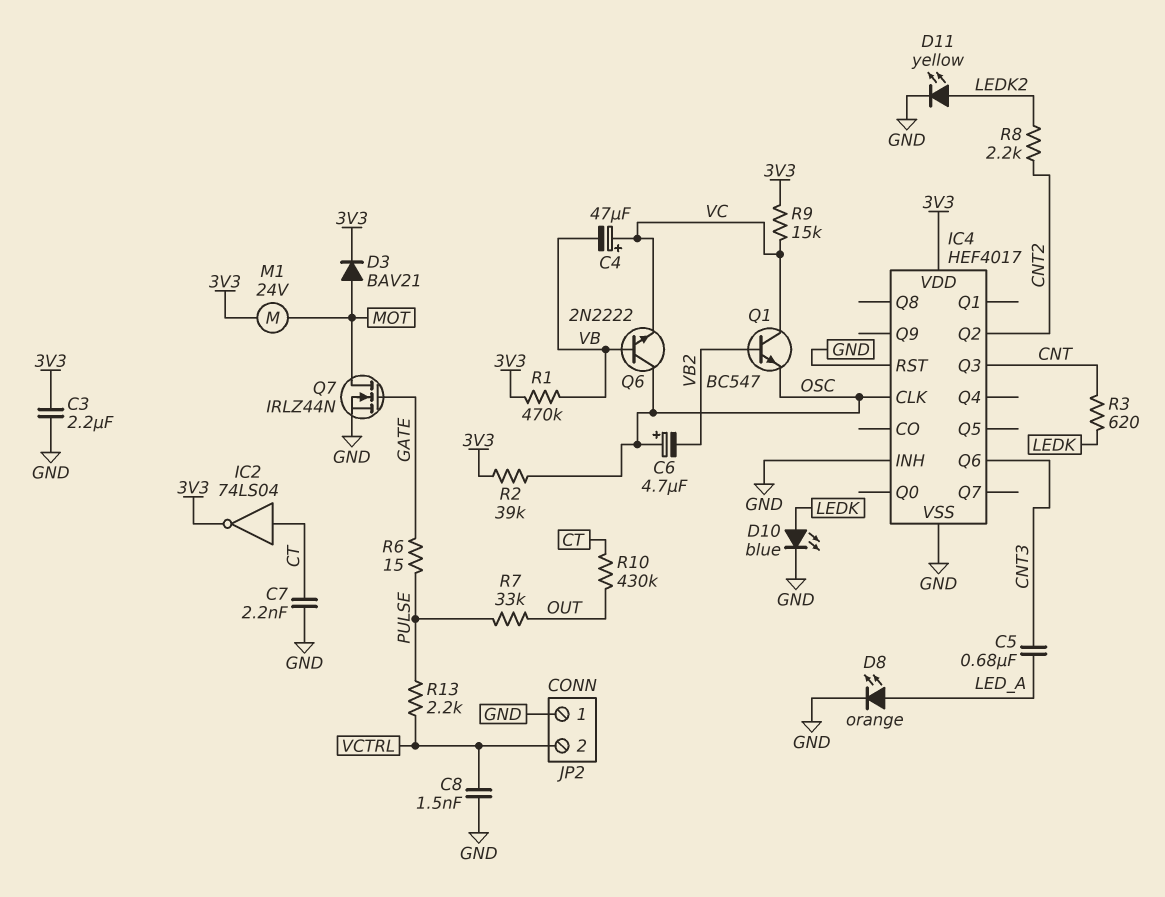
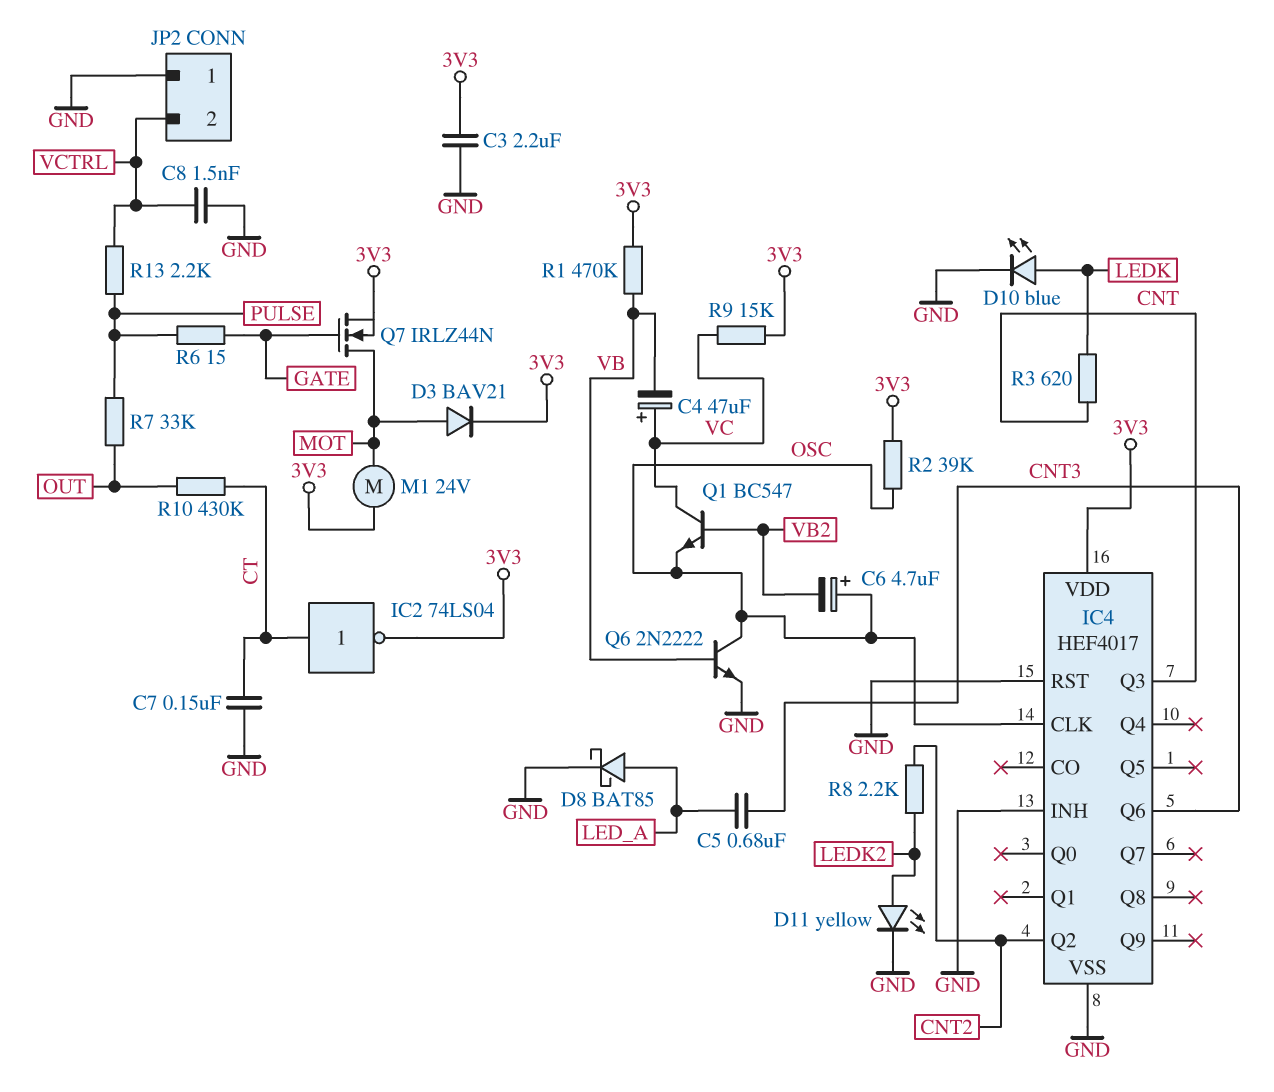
C7: 2.2nF (CT, GND) -> 150nF (CT, GND)
D8: LED orange (A LED_A, K GND) -> schottky BAT85 (A LED_A, K GND)
Q6: NPN 2N2222 (B VB, C OSC, E VC) -> NPN 2N2222 (B VB, C OSC, E GND)
Q7: NMOS IRLZ44N (G GATE, D MOT, S GND) -> NMOS IRLZ44N (G GATE, D MOT, S 3V3)

